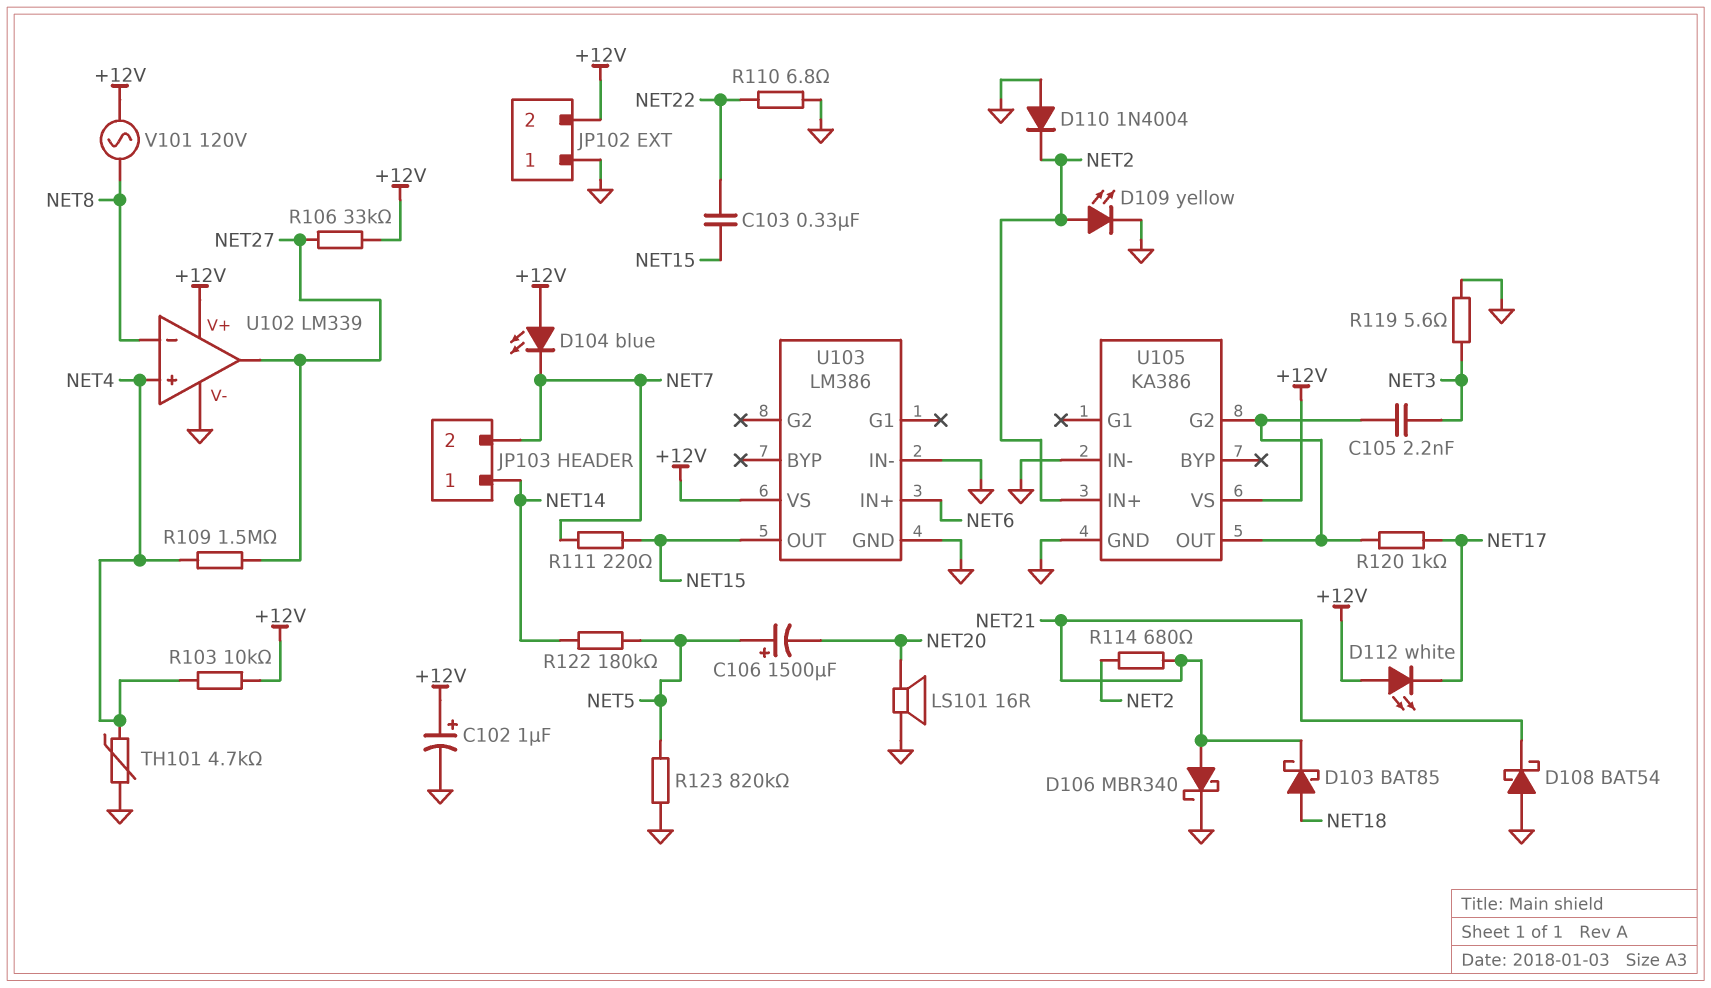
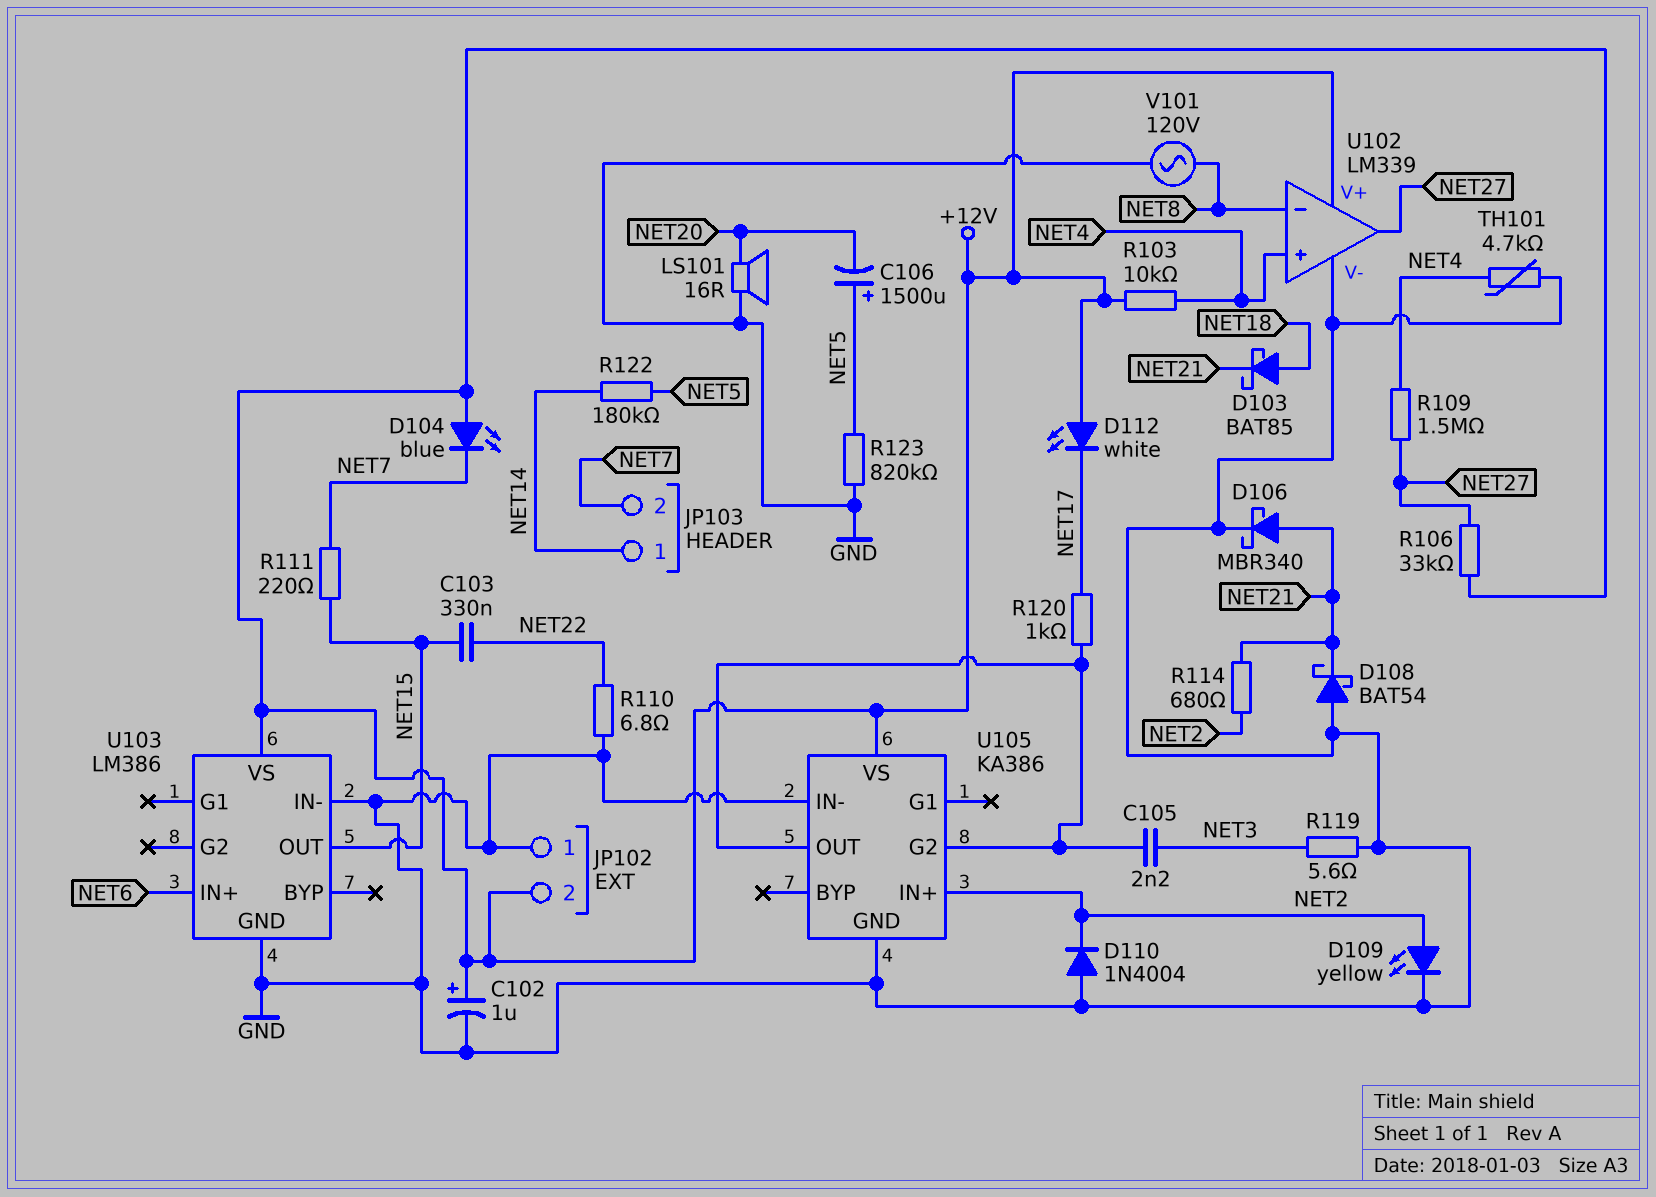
V101: AC 120V (+12V, NET8) -> AC 120V (GND, NET8)

